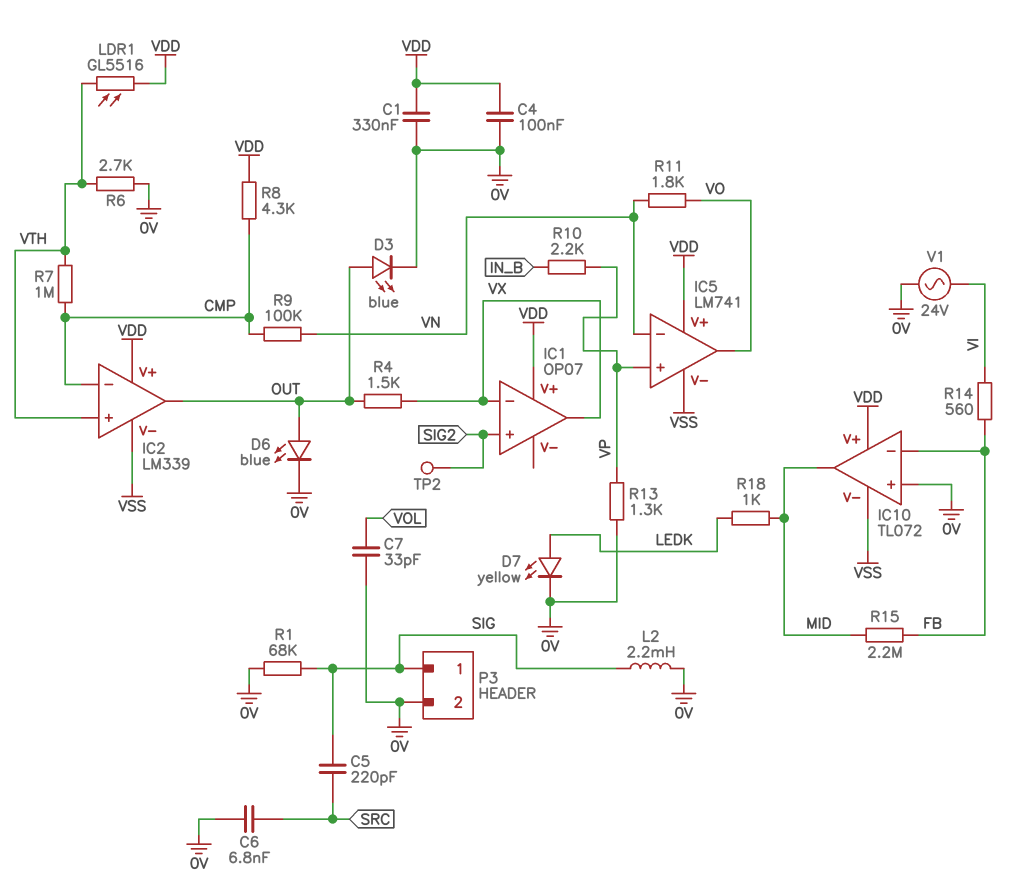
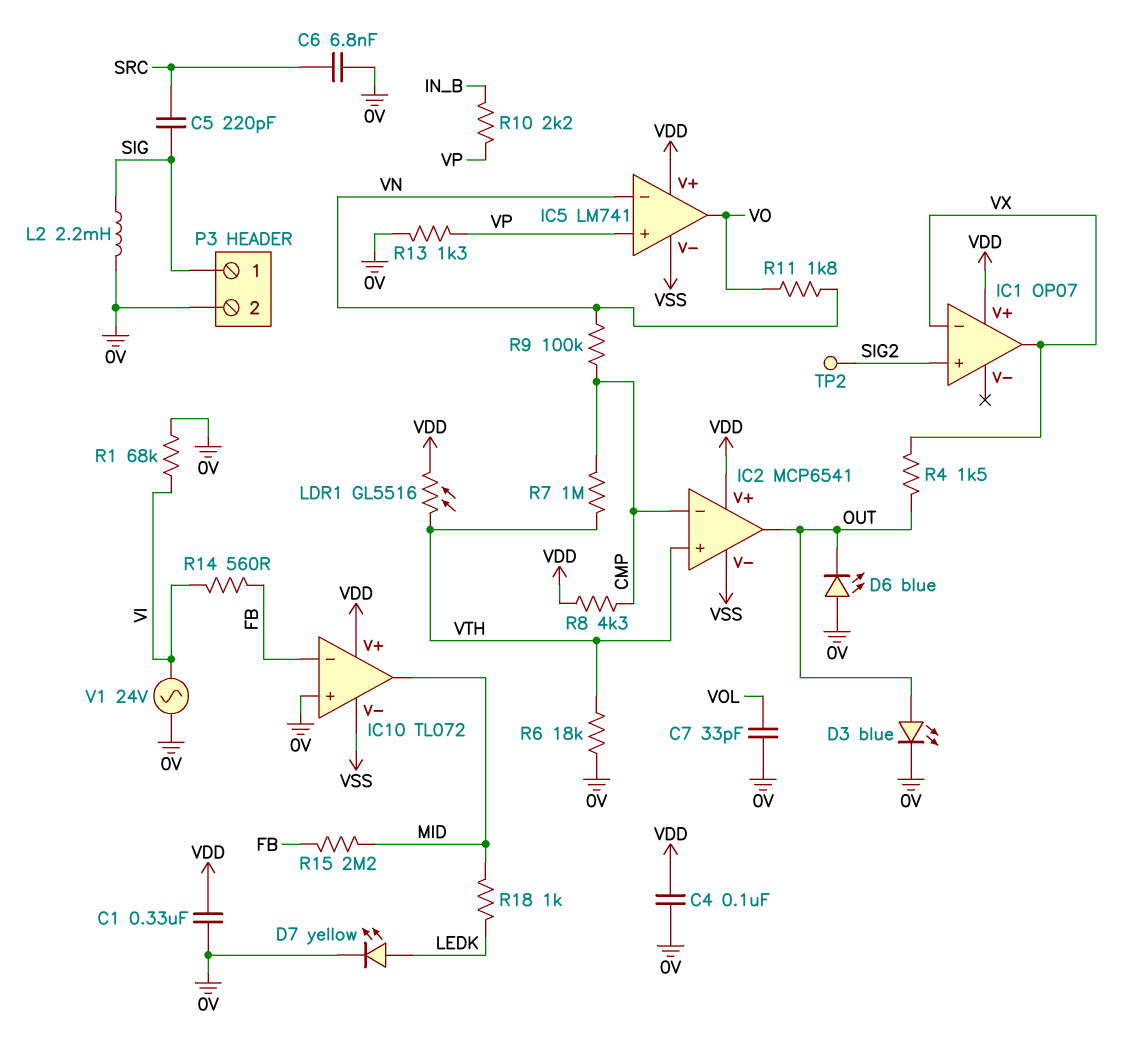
D6: LED blue (A OUT, K 0V) -> LED blue (A 0V, K OUT)
IC2: LM339 -> MCP6541
R1: 68k (0V, SIG) -> 68k (0V, VI)
R6: 2.7k (0V, VTH) -> 18k (0V, VTH)

